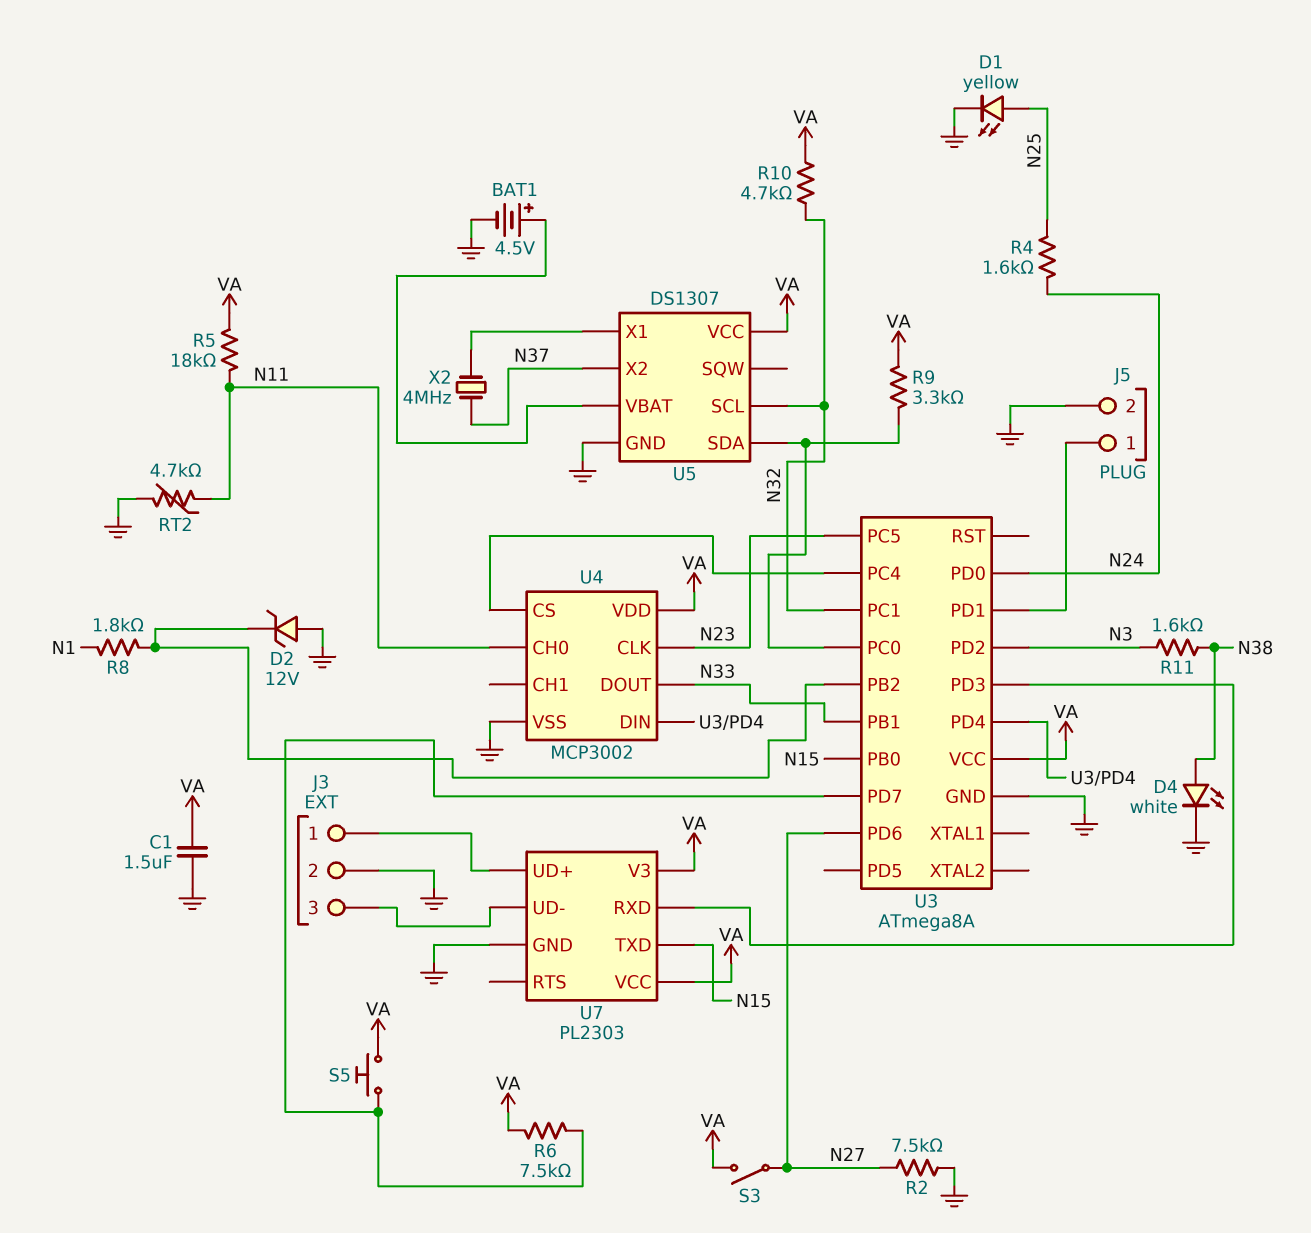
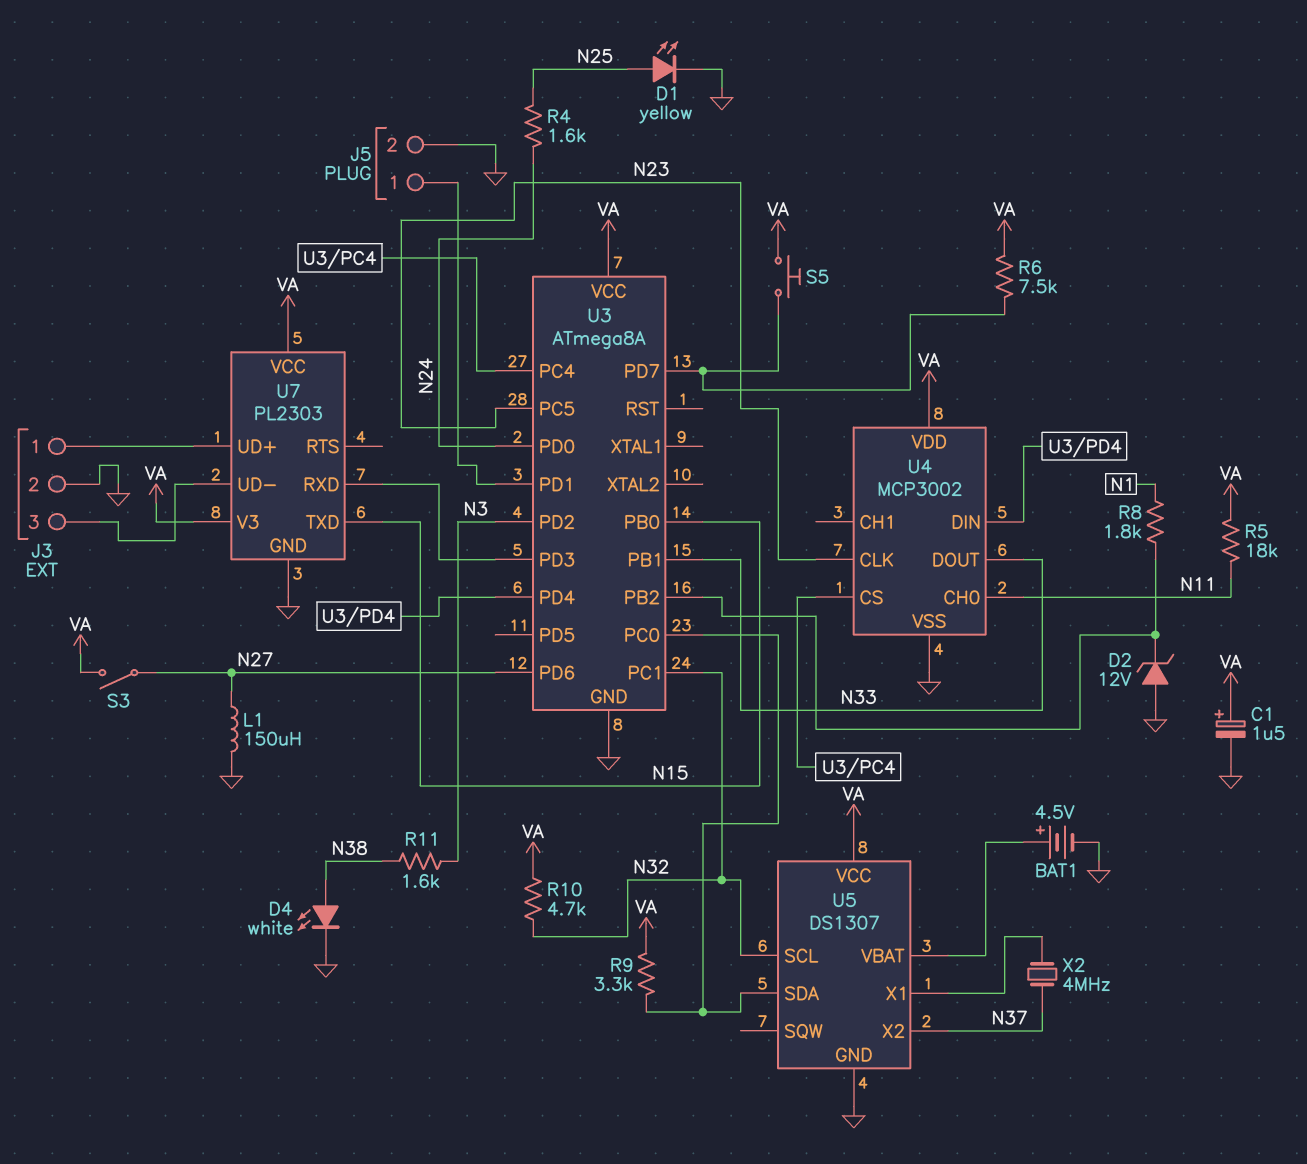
C1: 1.5uF (GND, VA) -> 1.5uF (plus VA, minus GND)
L1: none -> 150uH (GND, N27)
R2: 7.5k (GND, N27) -> none
RT2: 4.7k (GND, N11) -> none

